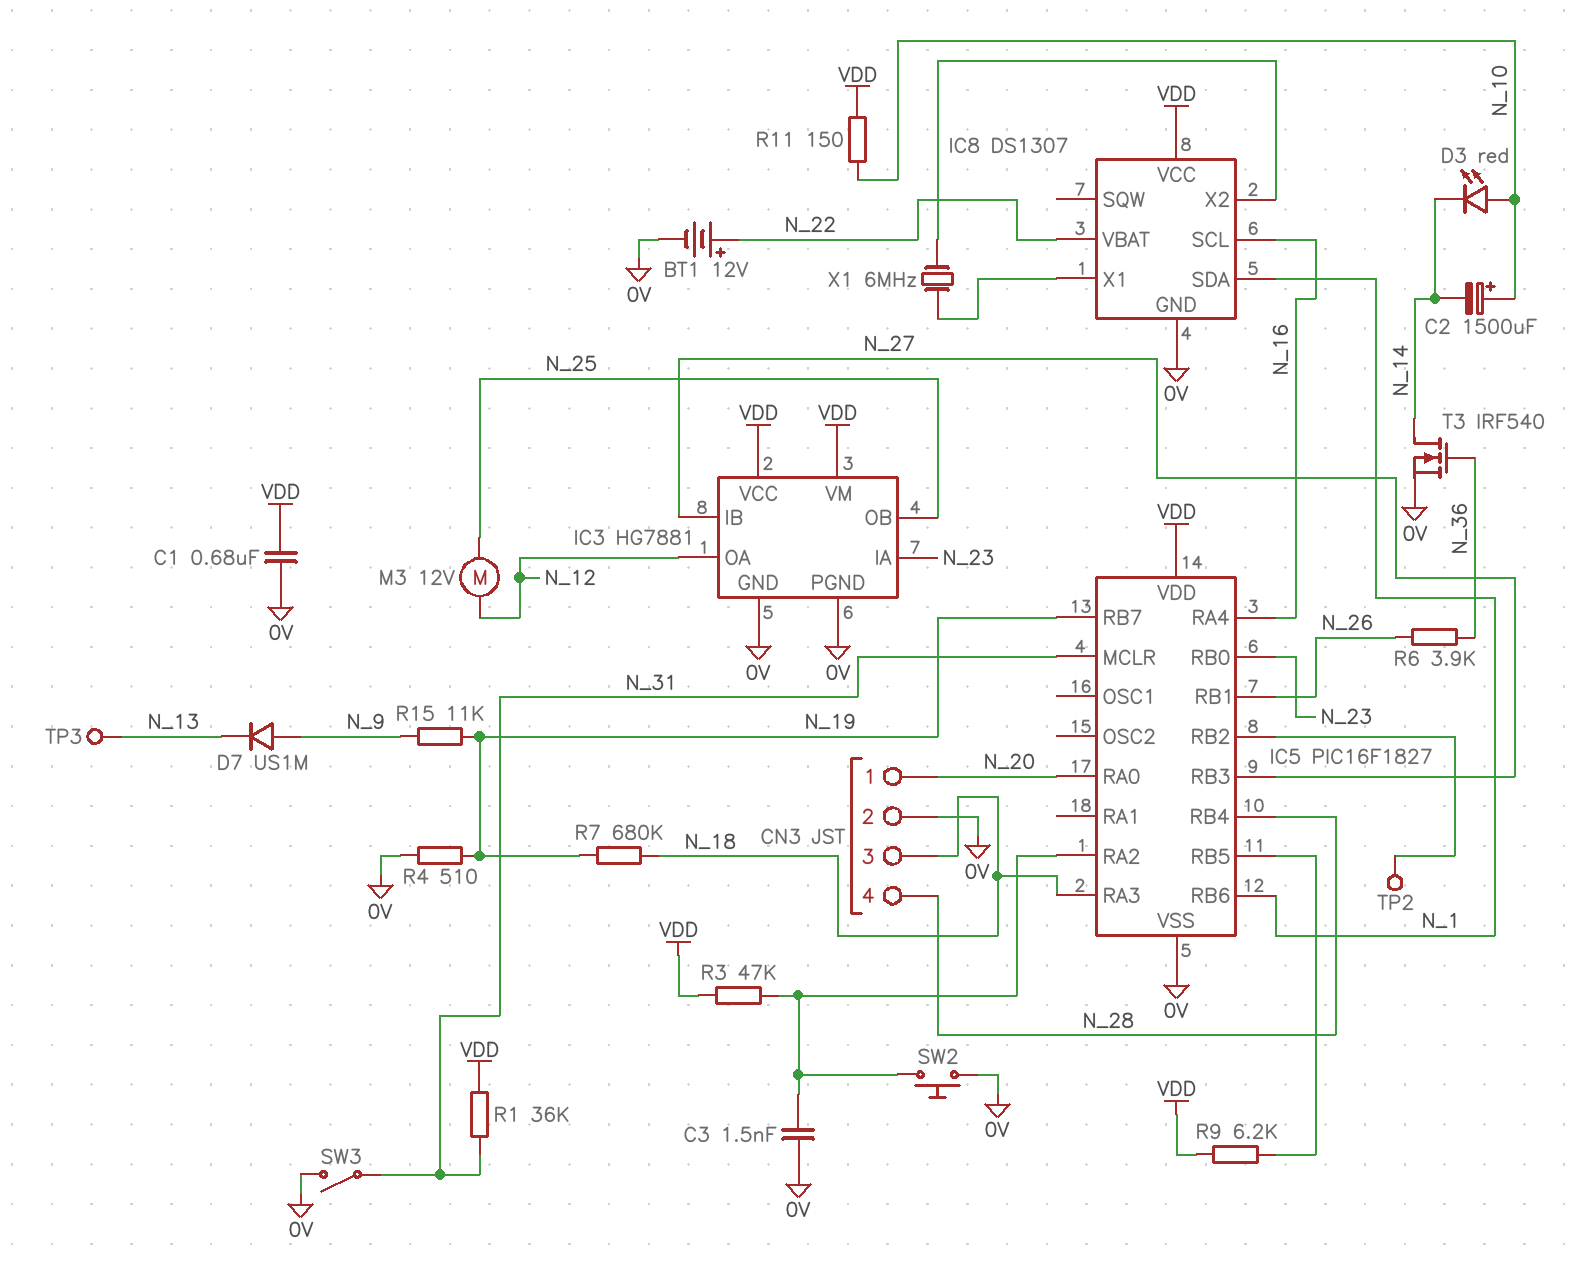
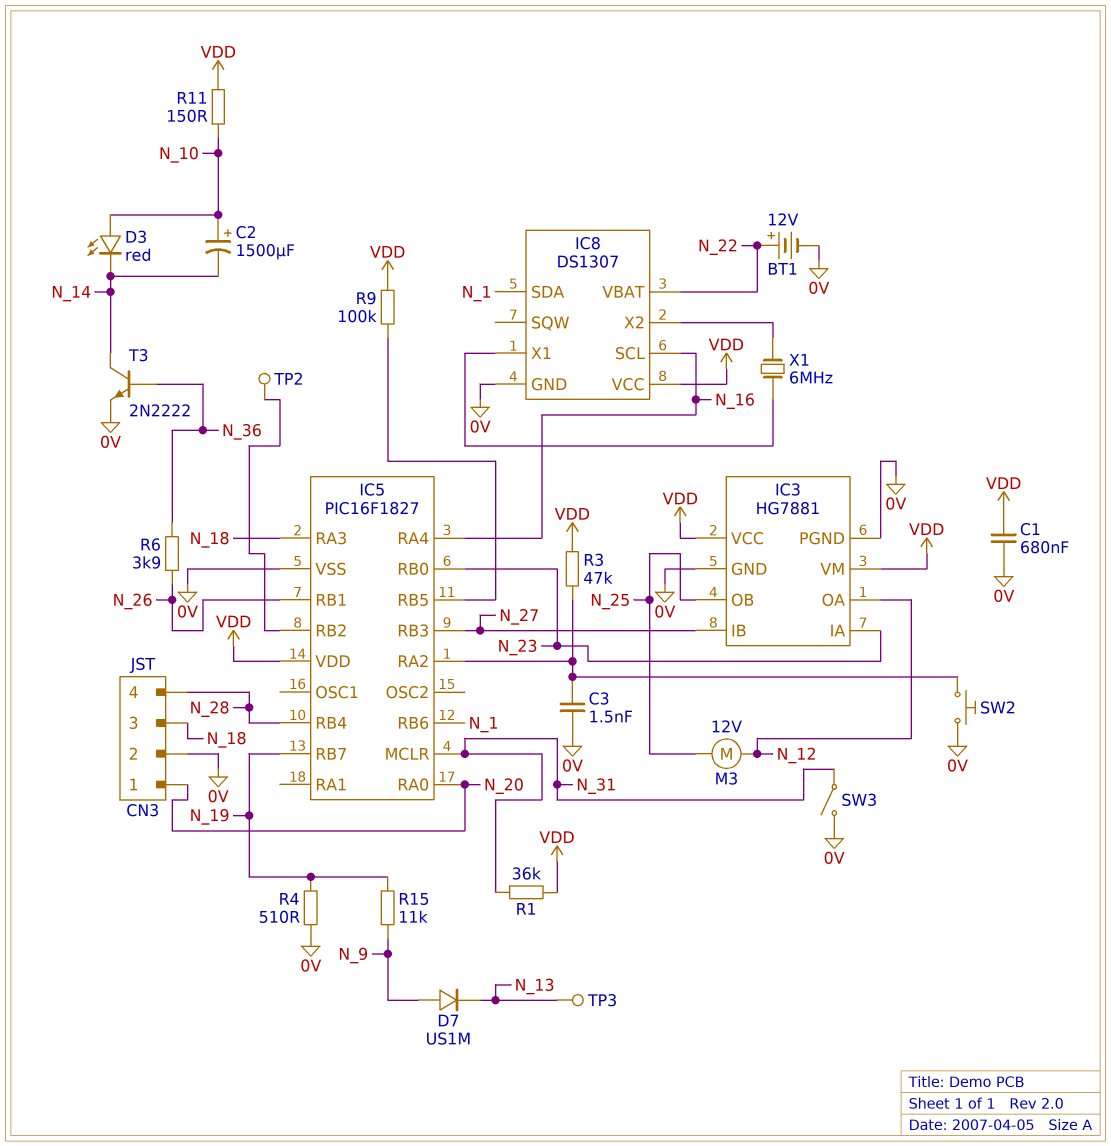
R7: 680k (N_18, N_19) -> none
R9: 6.2k (IC5/RB5, VDD) -> 100k (IC5/RB5, VDD)
T3: NMOS IRF540 (G N_36, D N_14, S 0V) -> NPN 2N2222 (B N_36, C N_14, E 0V)

